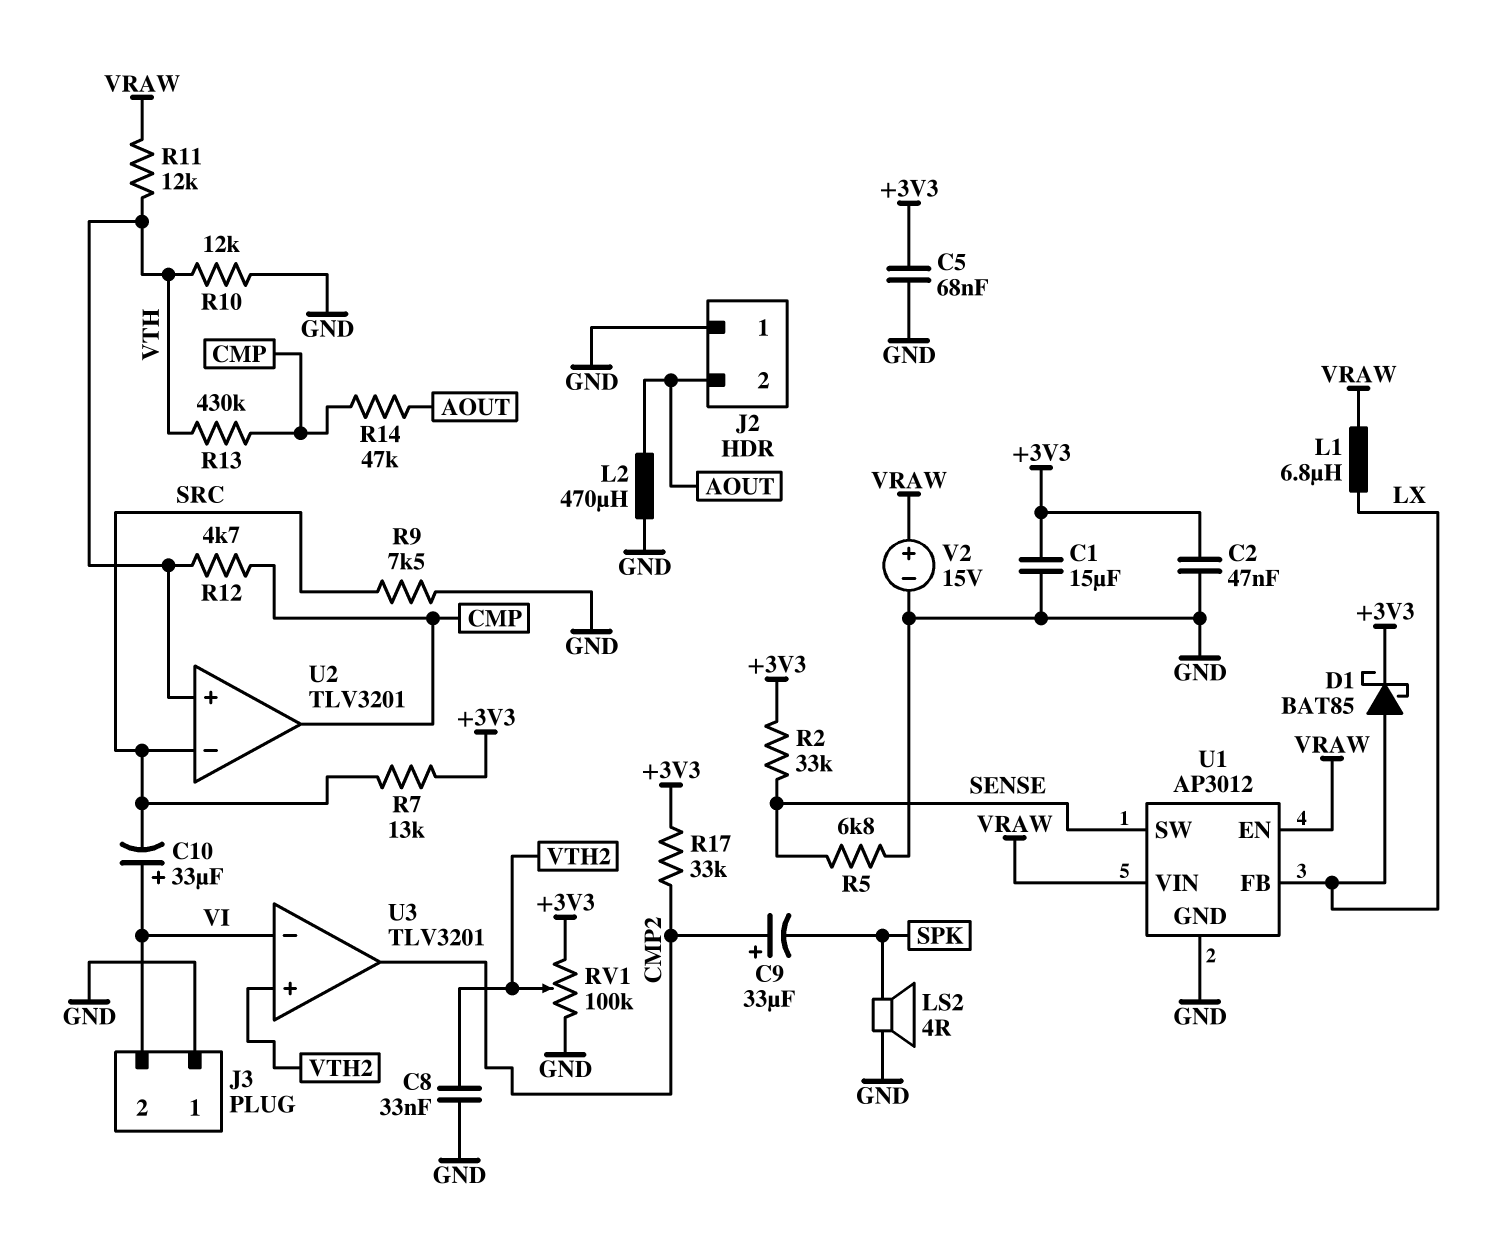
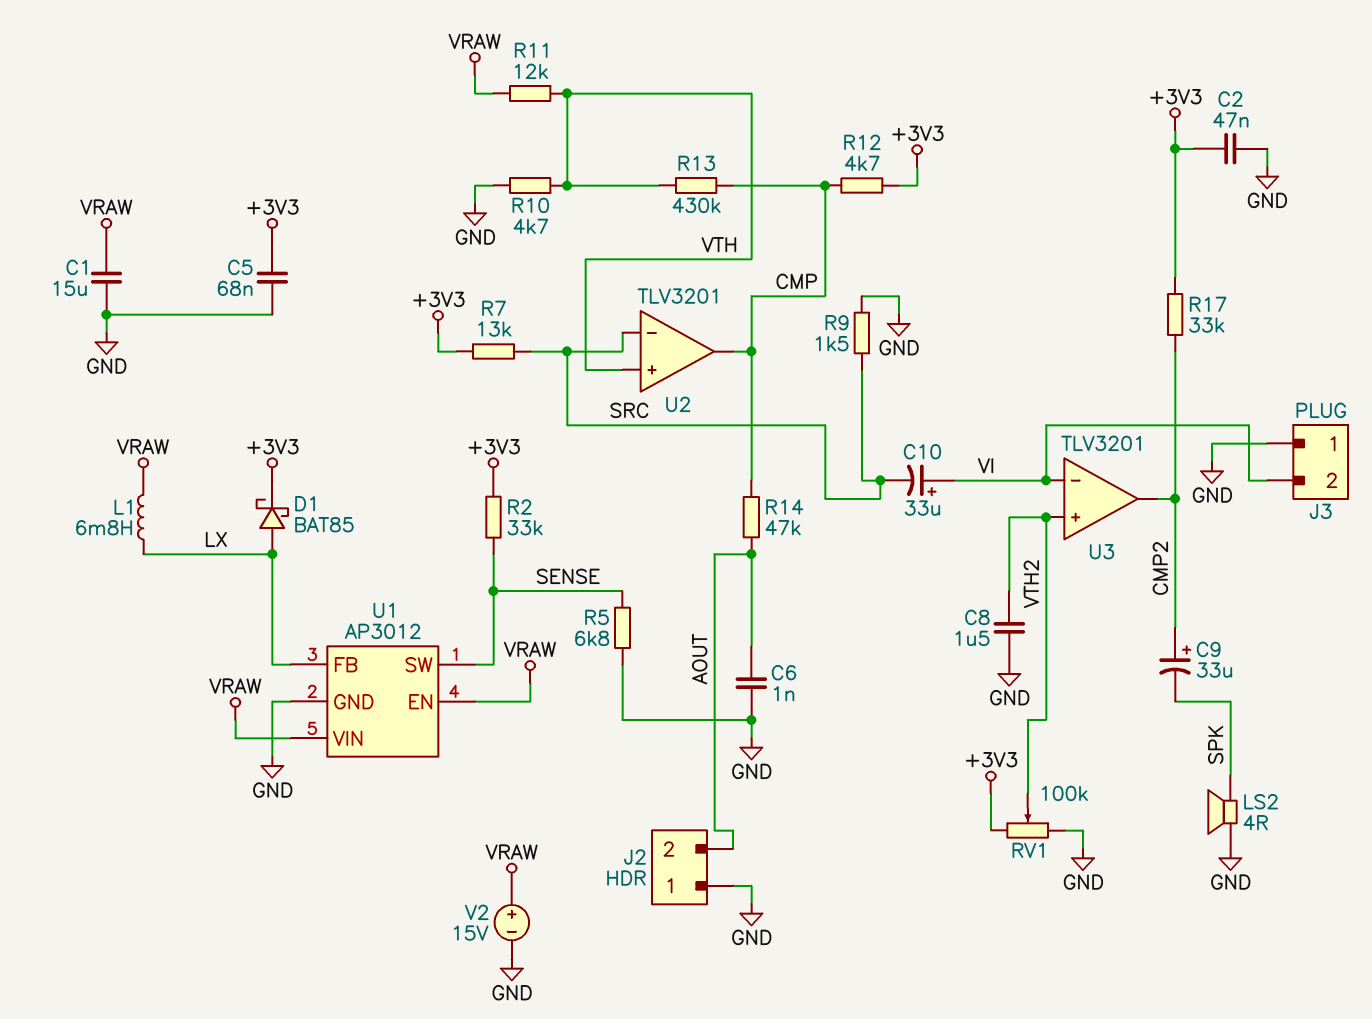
C1: 15uF (+3V3, GND) -> 15uF (GND, VRAW)
C6: none -> 1nF (AOUT, GND)
C8: 33nF (GND, VTH2) -> 1.5uF (GND, VTH2)
L1: 6.8uH (LX, VRAW) -> 6.8mH (LX, VRAW)
L2: 470uH (AOUT, GND) -> none
R9: 7.5k (GND, SRC) -> 1.5k (GND, SRC)
R10: 12k (GND, VTH) -> 4.7k (GND, VTH)
R12: 4.7k (CMP, VTH) -> 4.7k (+3V3, CMP)

